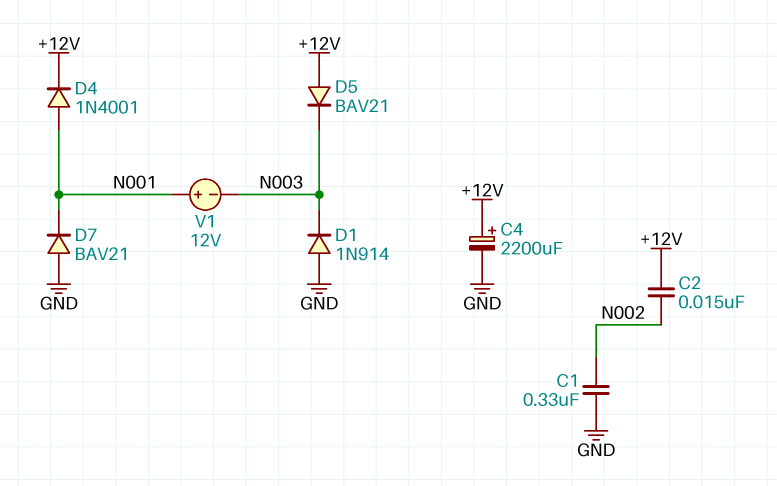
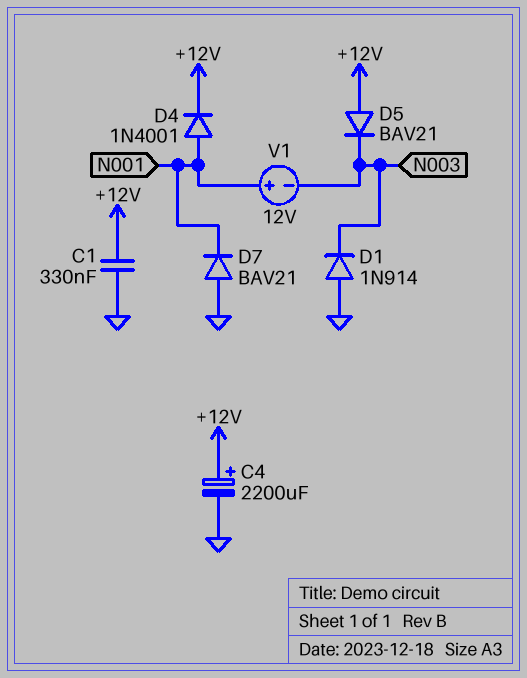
C1: 330nF (GND, N002) -> 330nF (+12V, GND)
C2: 15nF (+12V, N002) -> none

